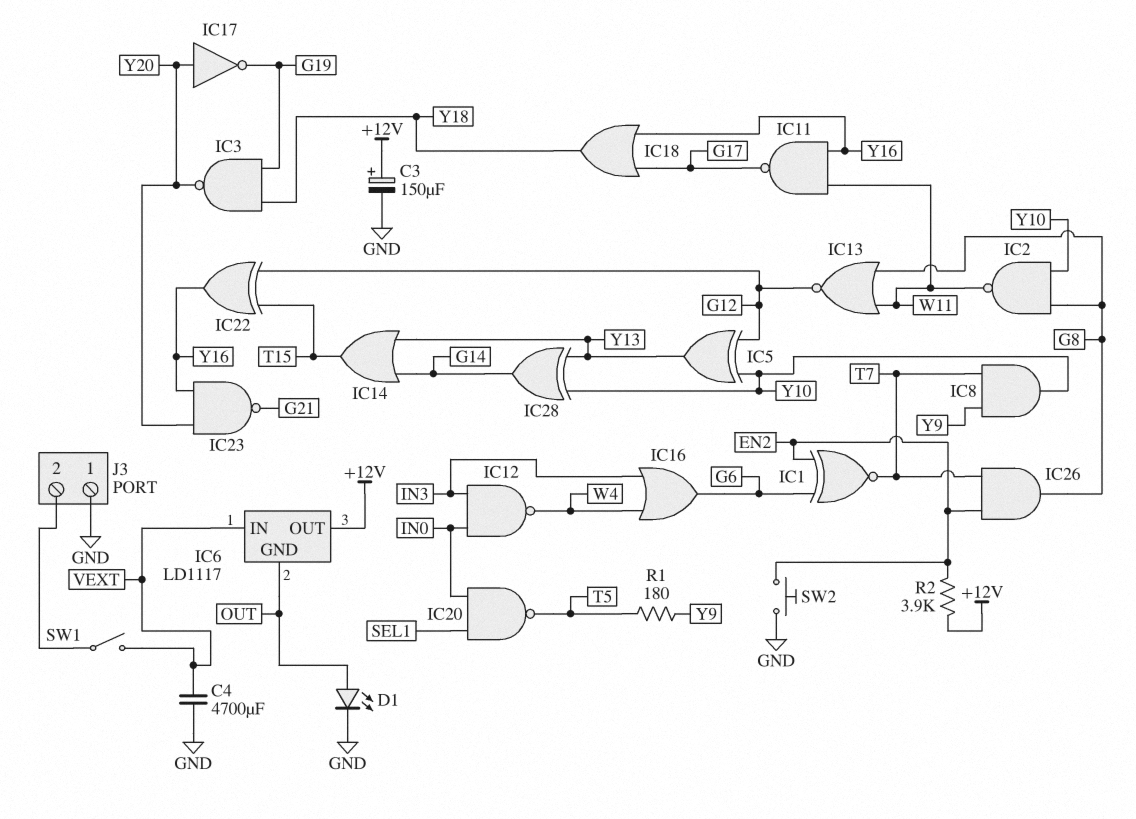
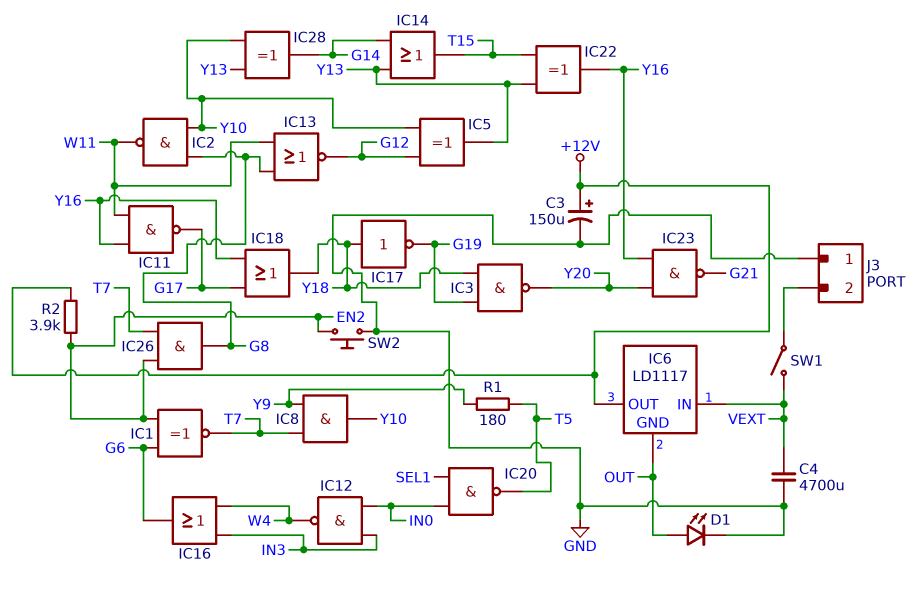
IC17: NOT (in Y20, out G19) -> NOT (in Y18, out G19)
IC22: XOR (in G12, in T15, out Y16) -> XOR (in T15, in Y13, out Y16)

